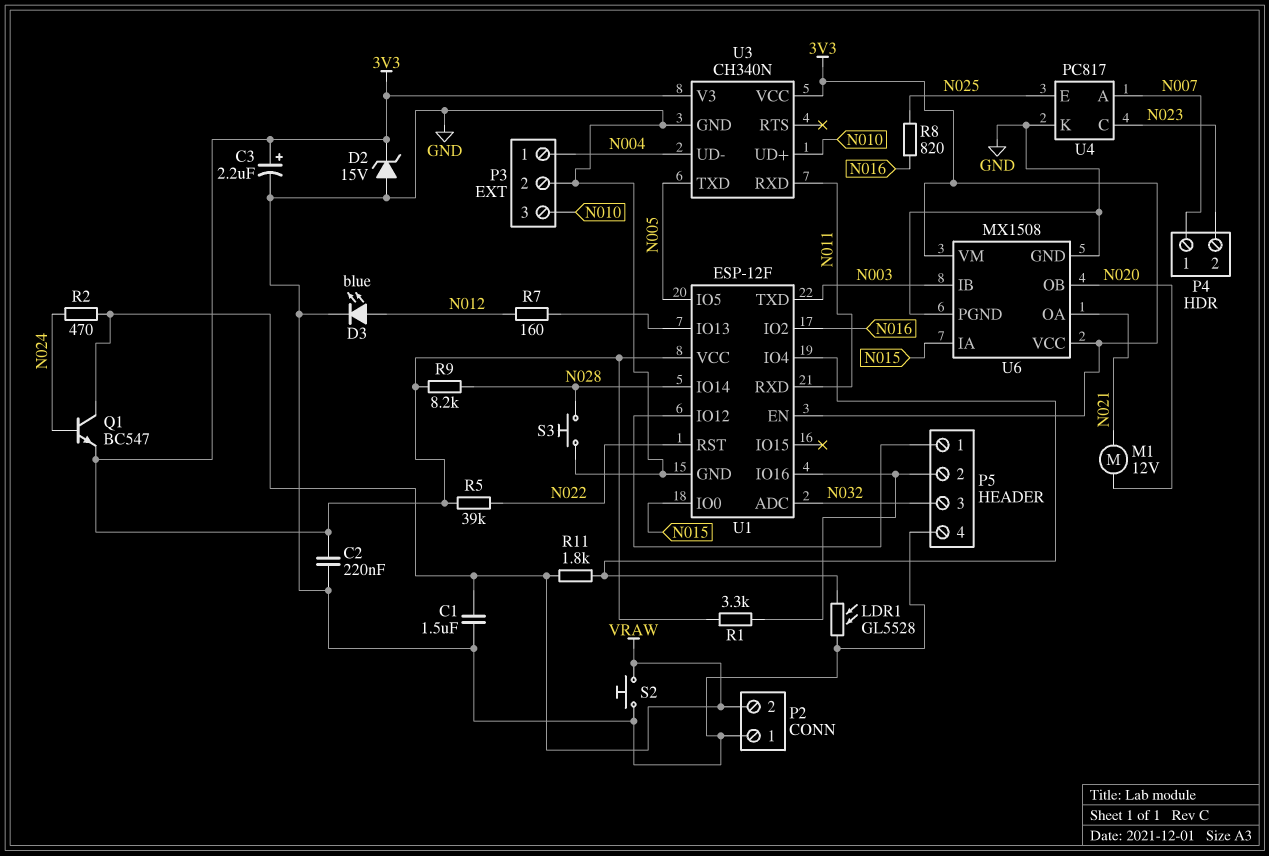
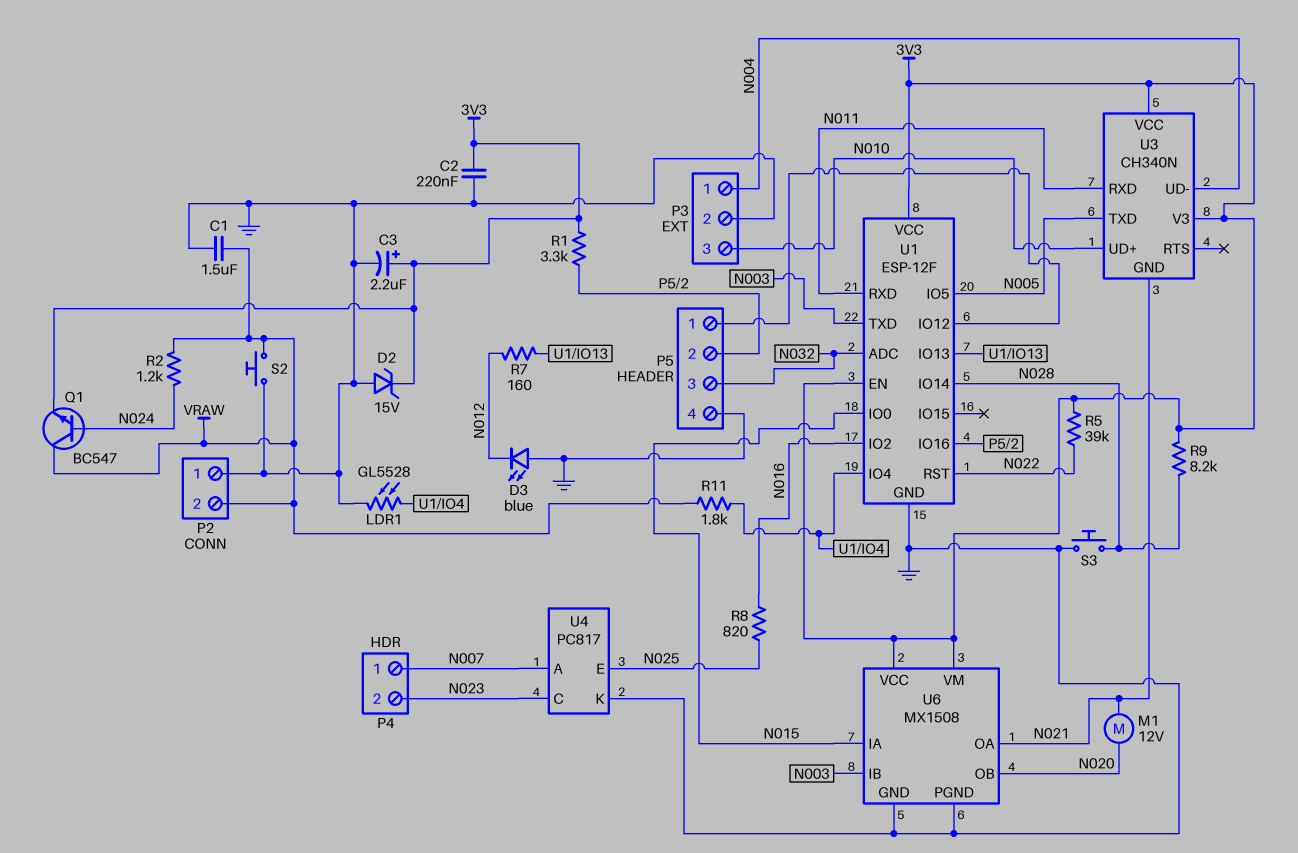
D3: LED blue (A N012, K GND) -> LED blue (A GND, K N012)
R2: 470 (N024, VRAW) -> 1.2k (N024, VRAW)
U3 pin GND: GND -> N021

